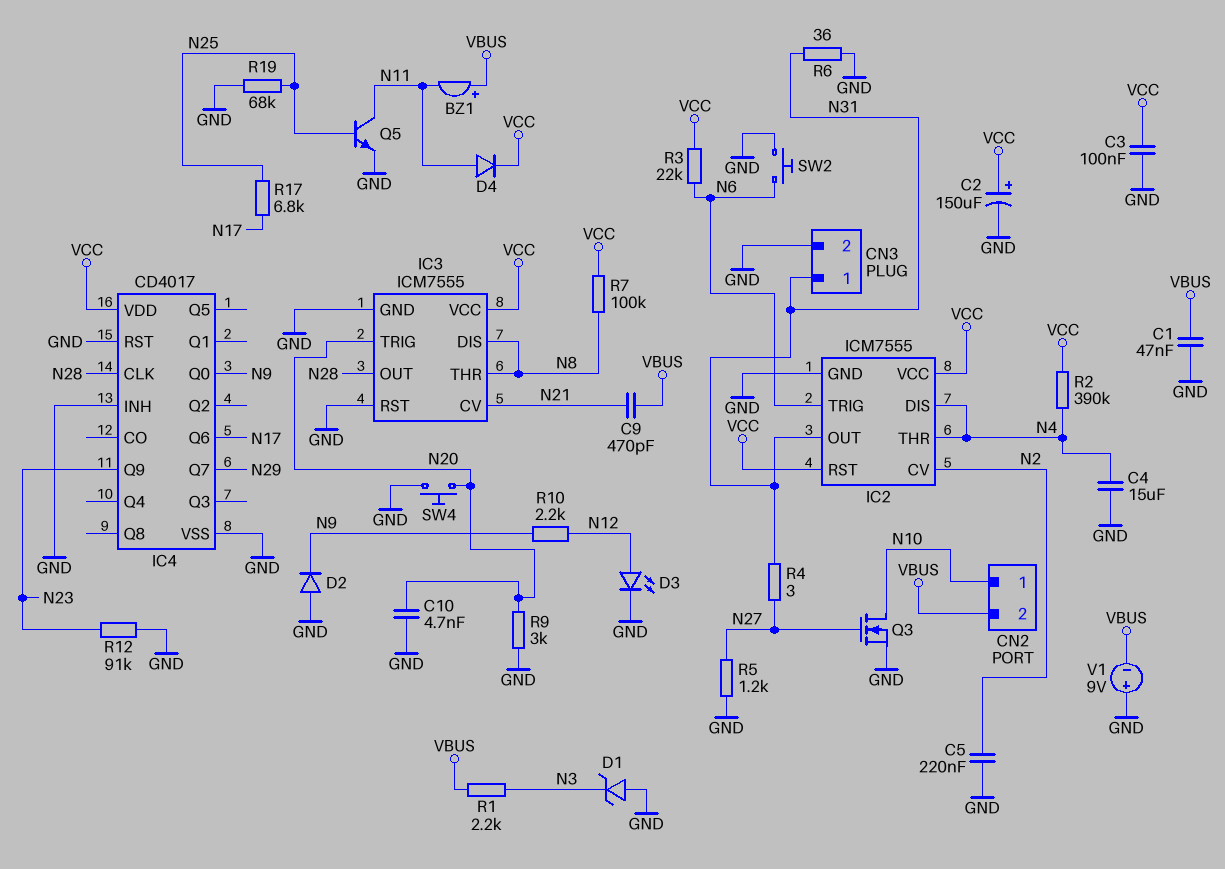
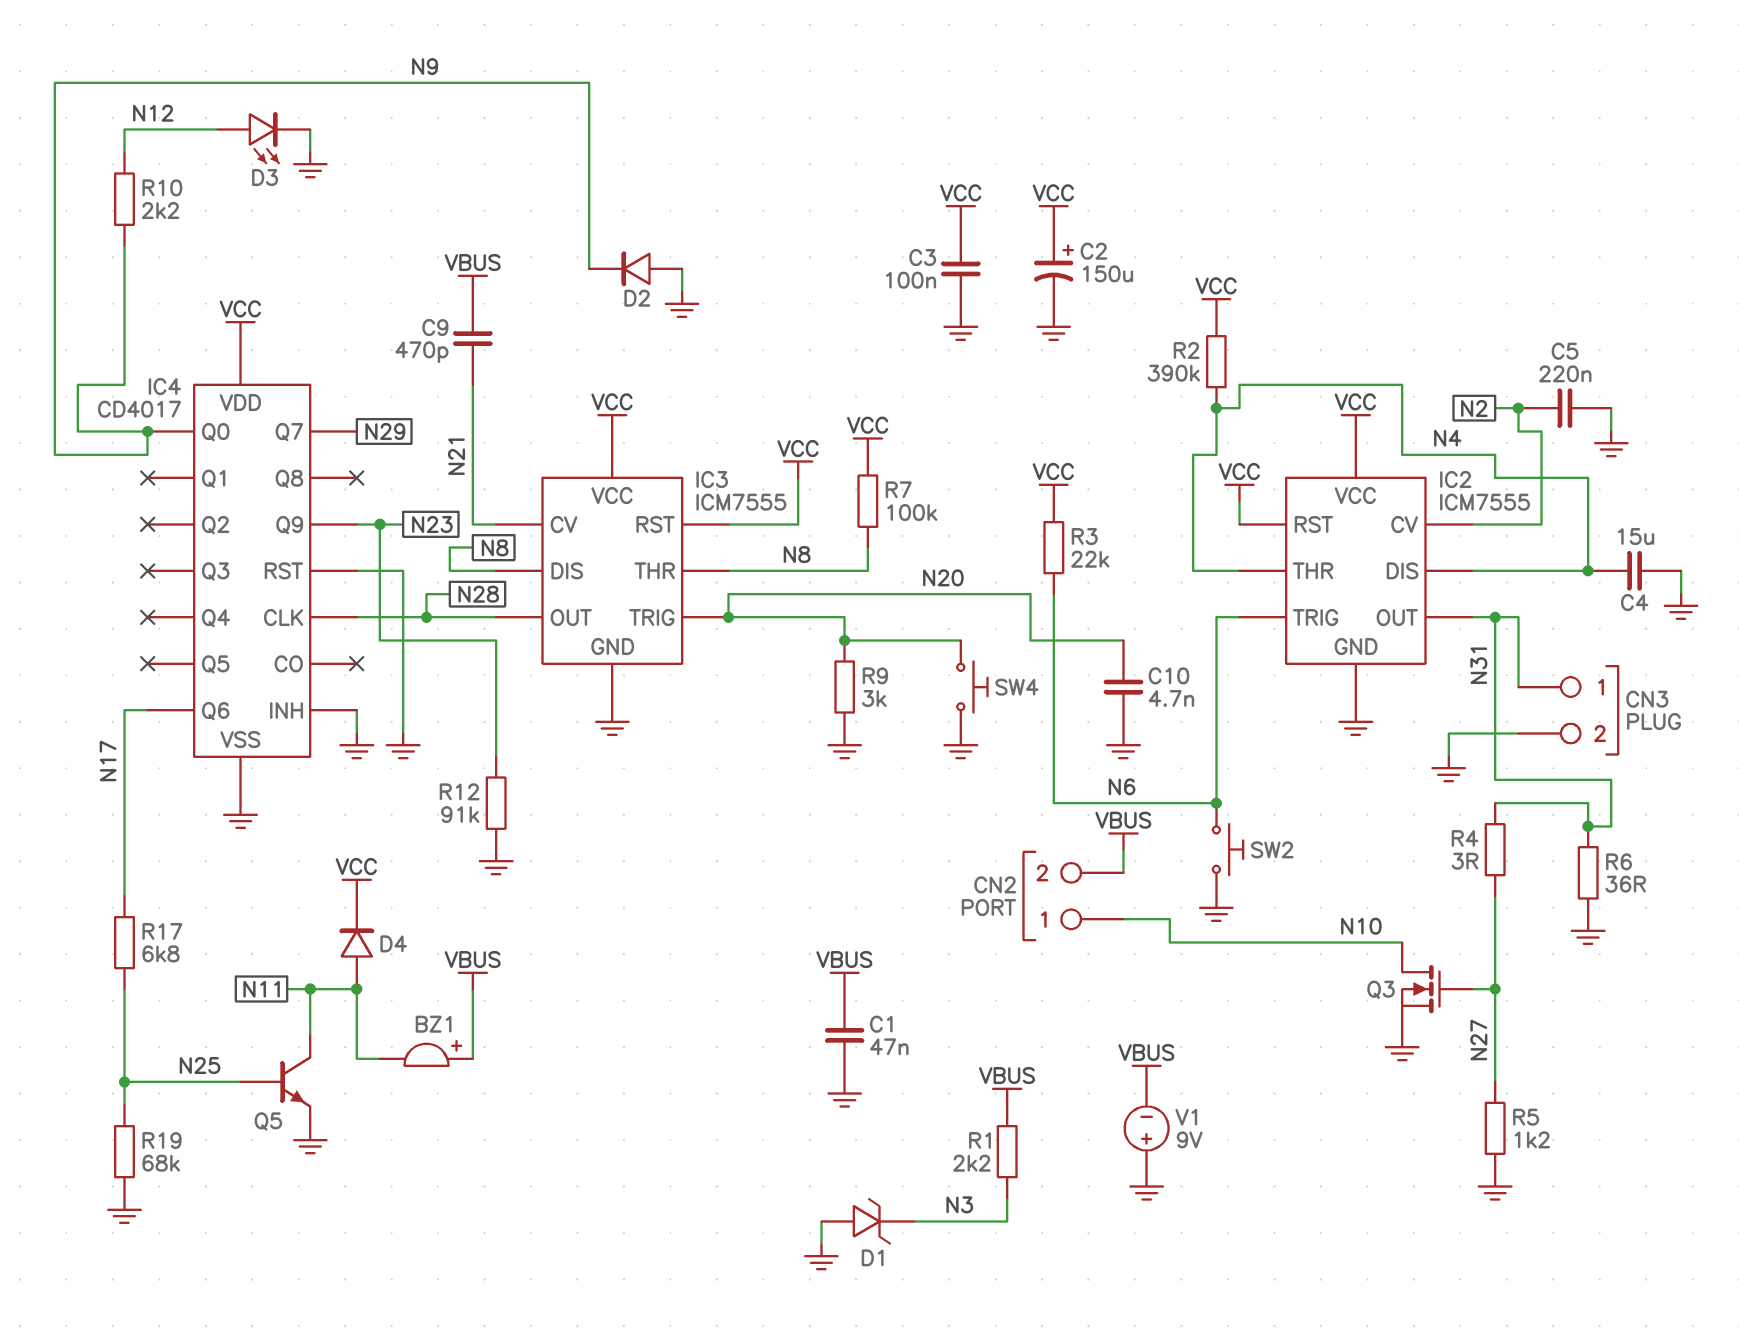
IC3 pin RST: GND -> VCC

